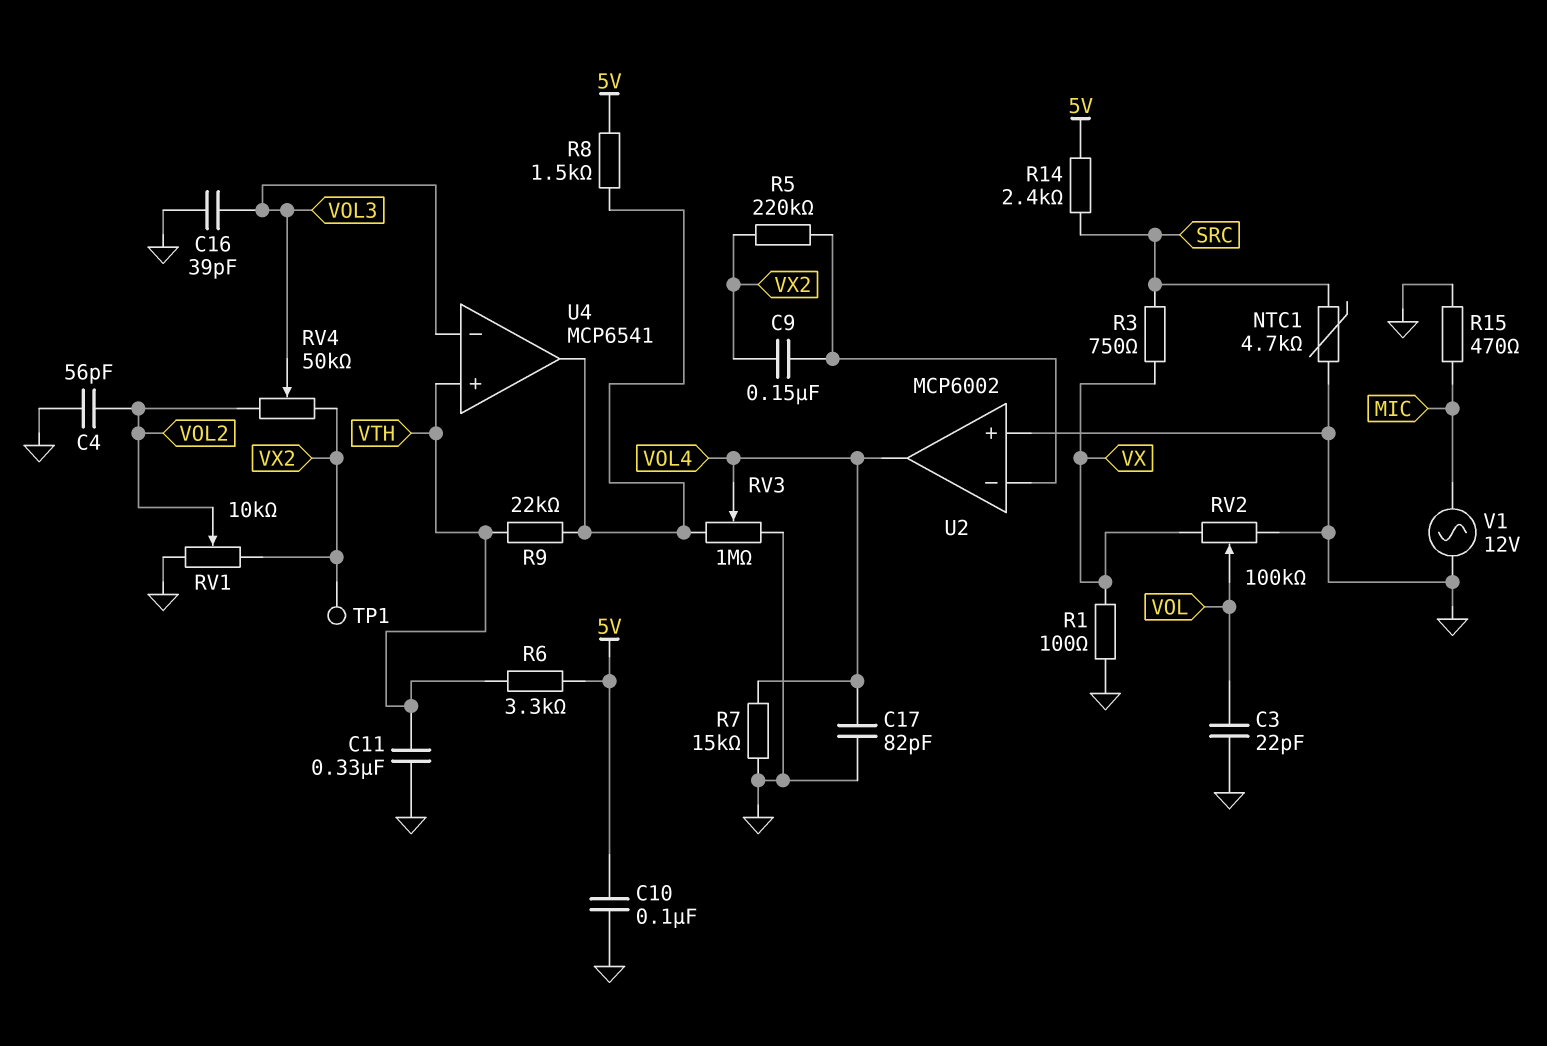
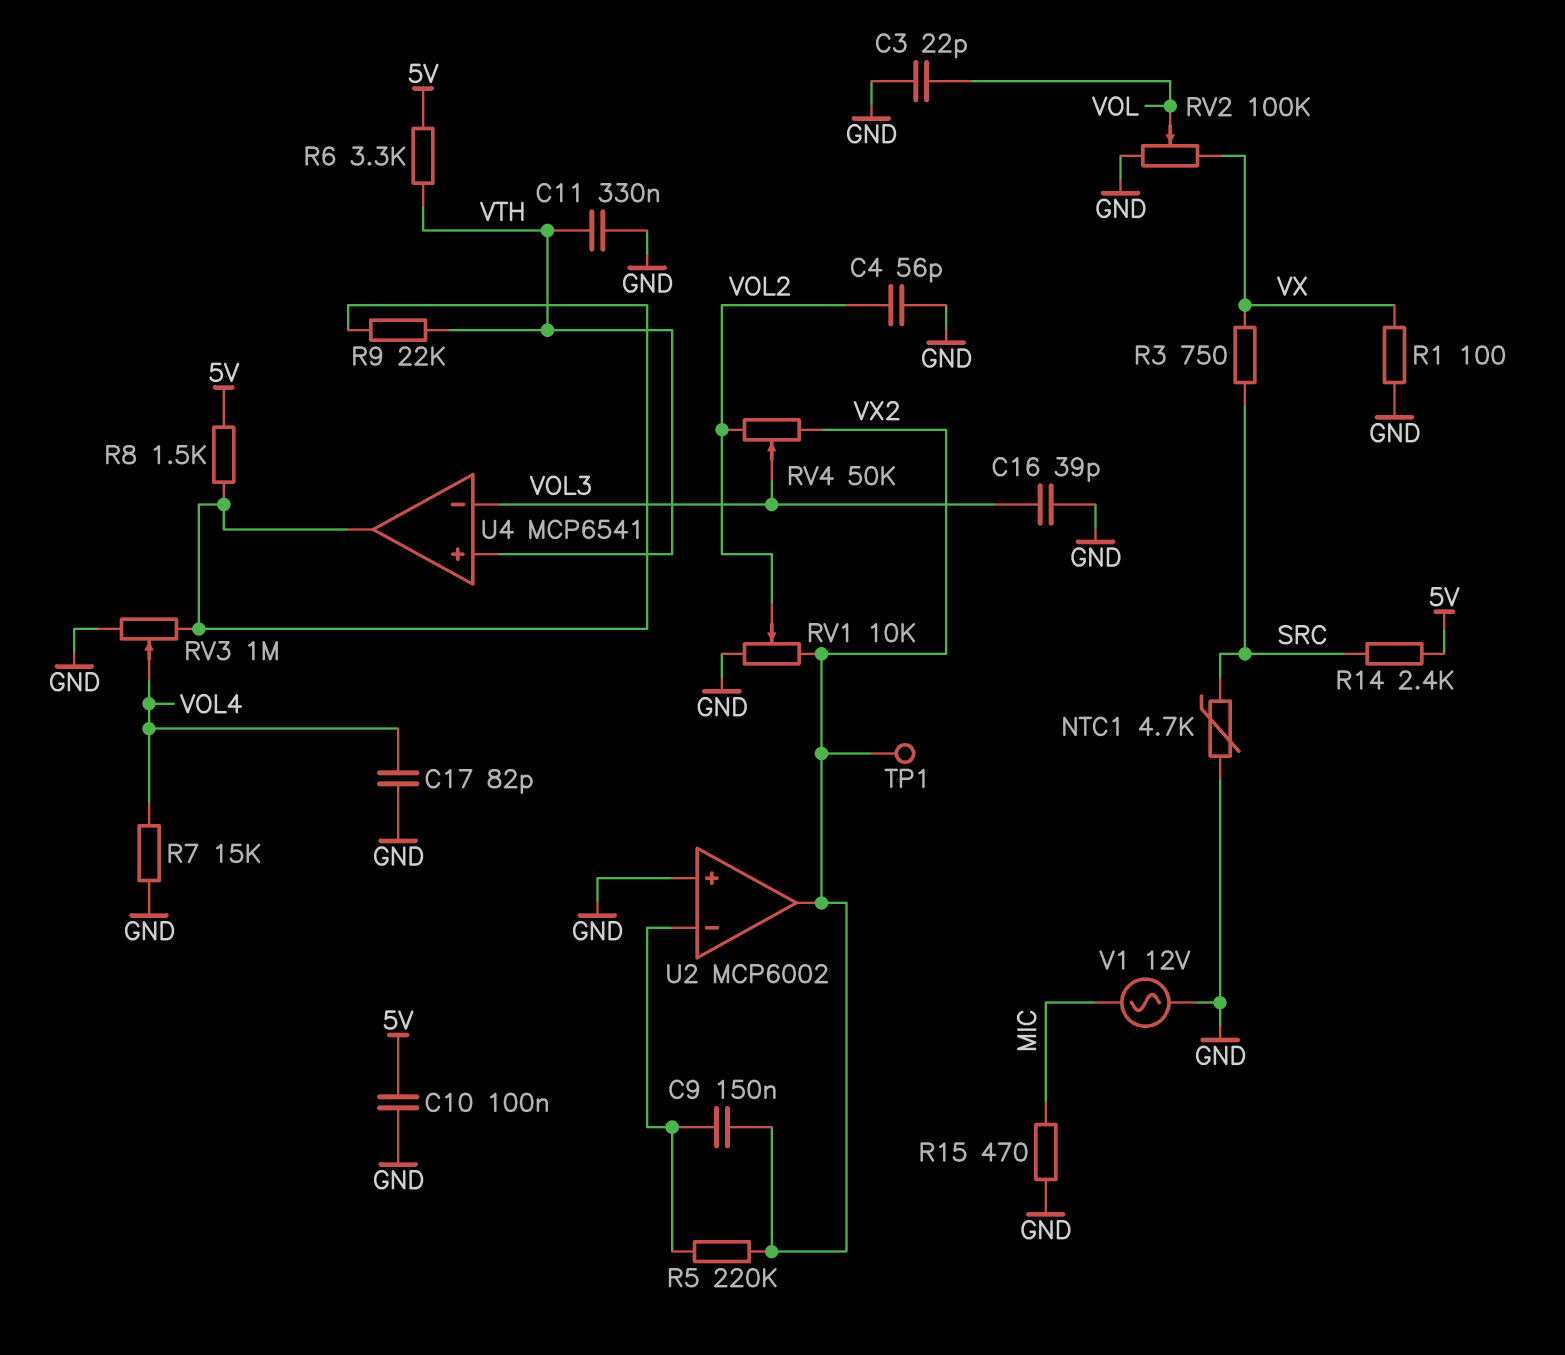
U2 pin out: VOL4 -> VX2

